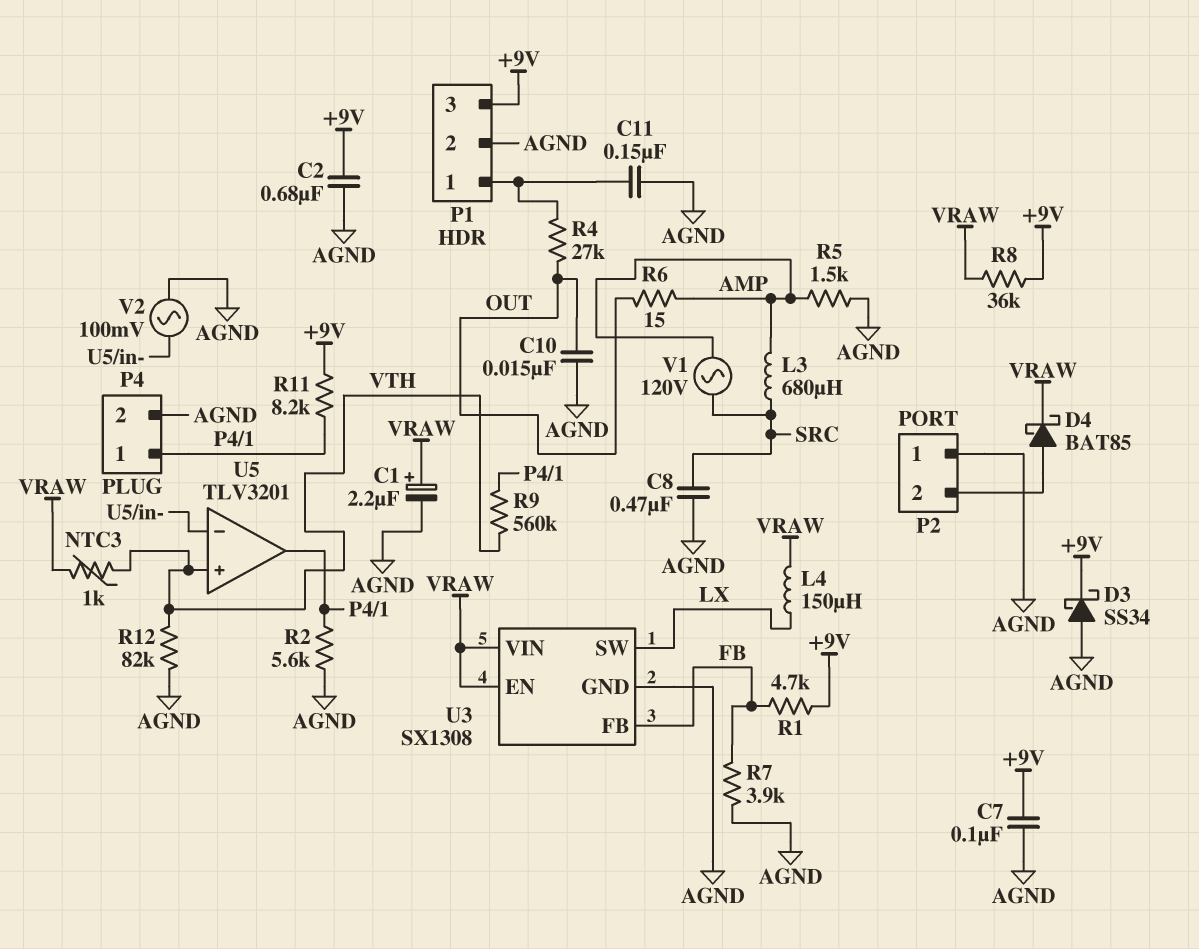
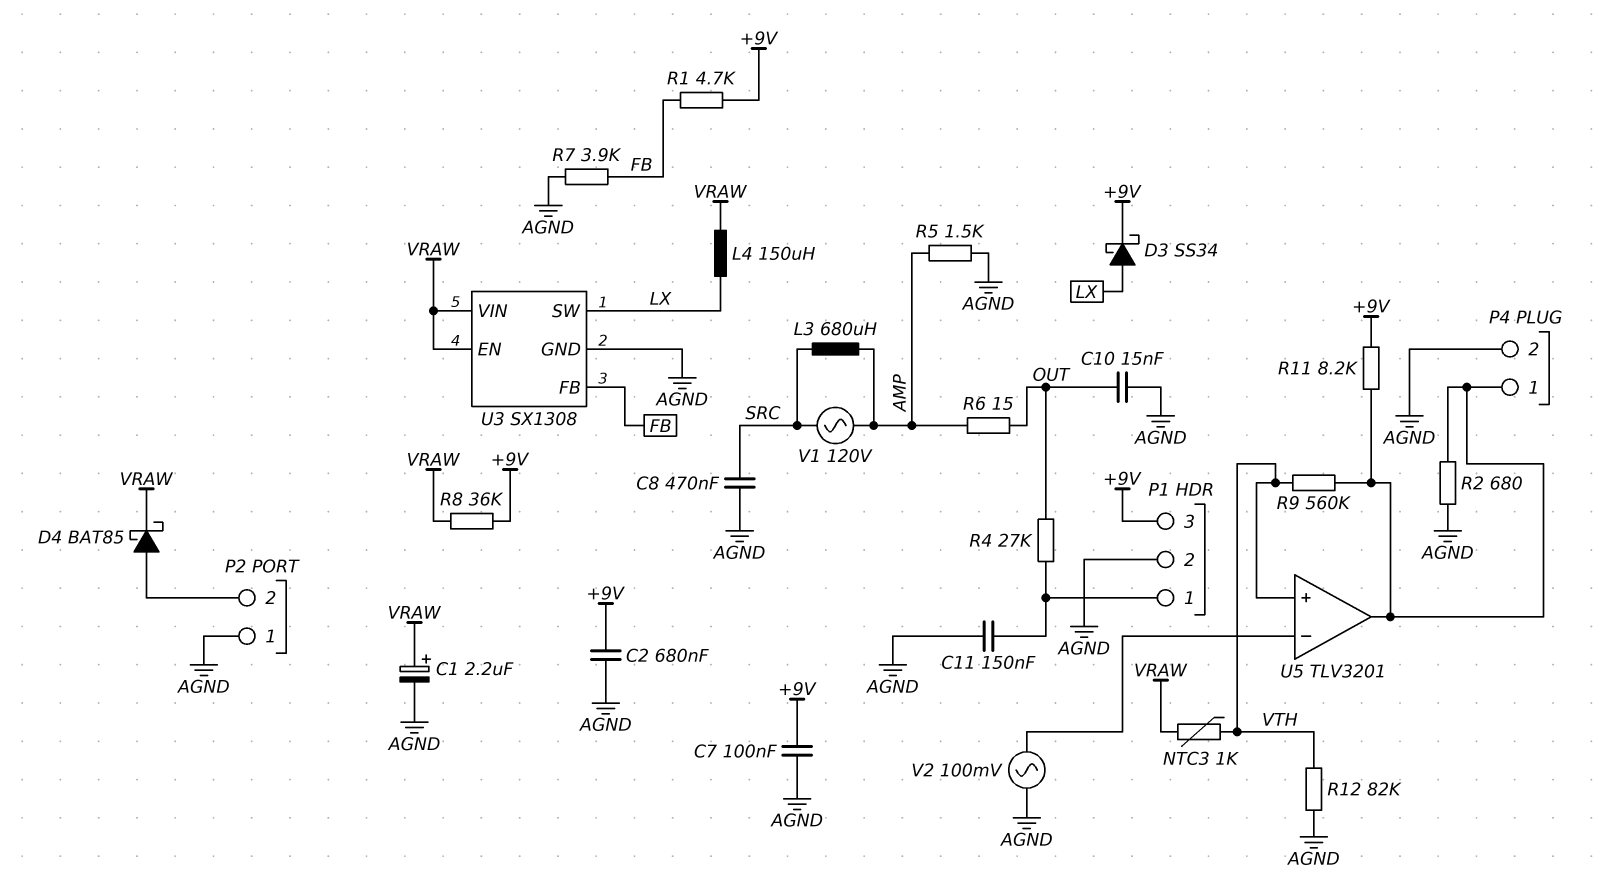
D3: schottky SS34 (A AGND, K +9V) -> schottky SS34 (A LX, K +9V)
R2: 5.6k (AGND, P4/1) -> 680 (AGND, P4/1)

